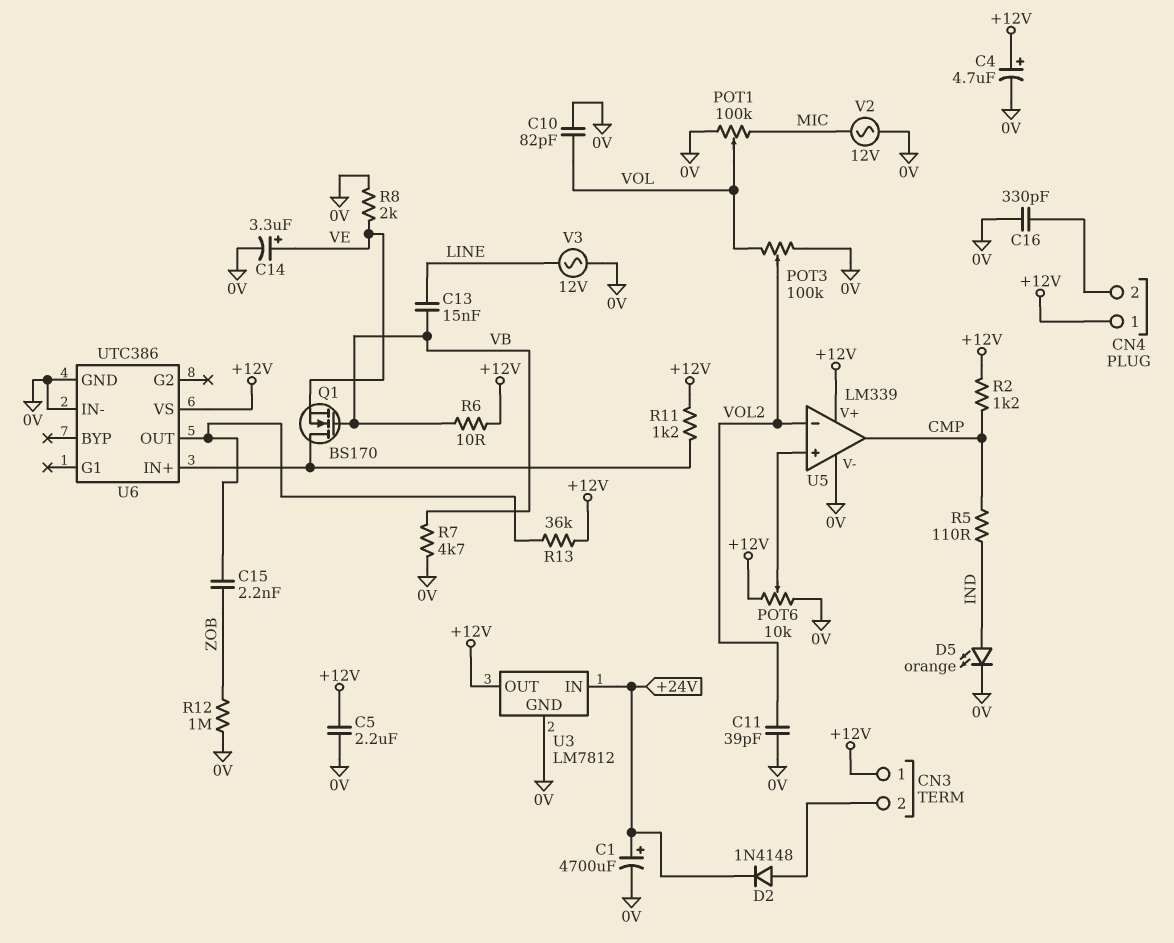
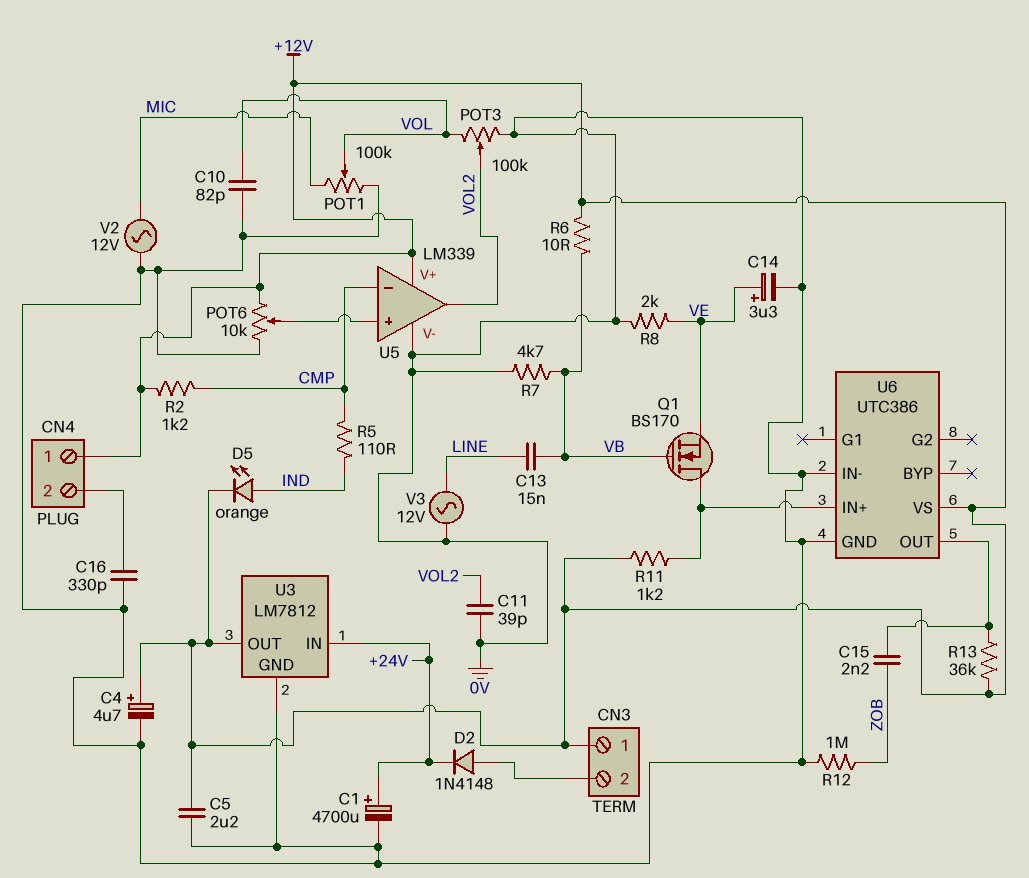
D5: LED orange (A IND, K 0V) -> LED orange (A IND, K +12V)
U5 pin in-: VOL2 -> CMP
U5 pin out: CMP -> VOL2

